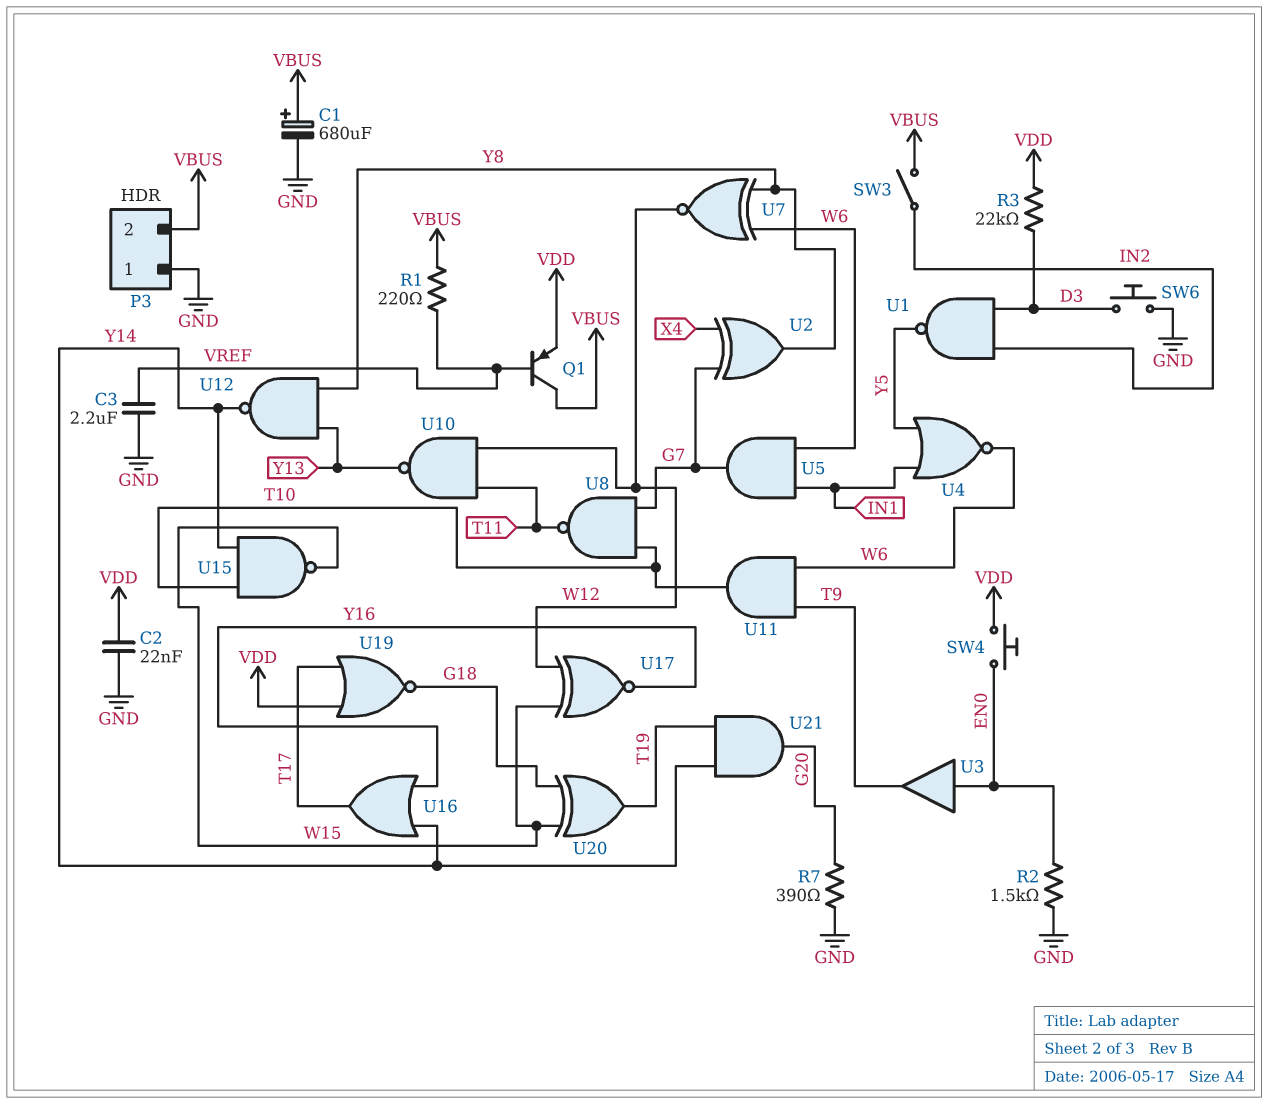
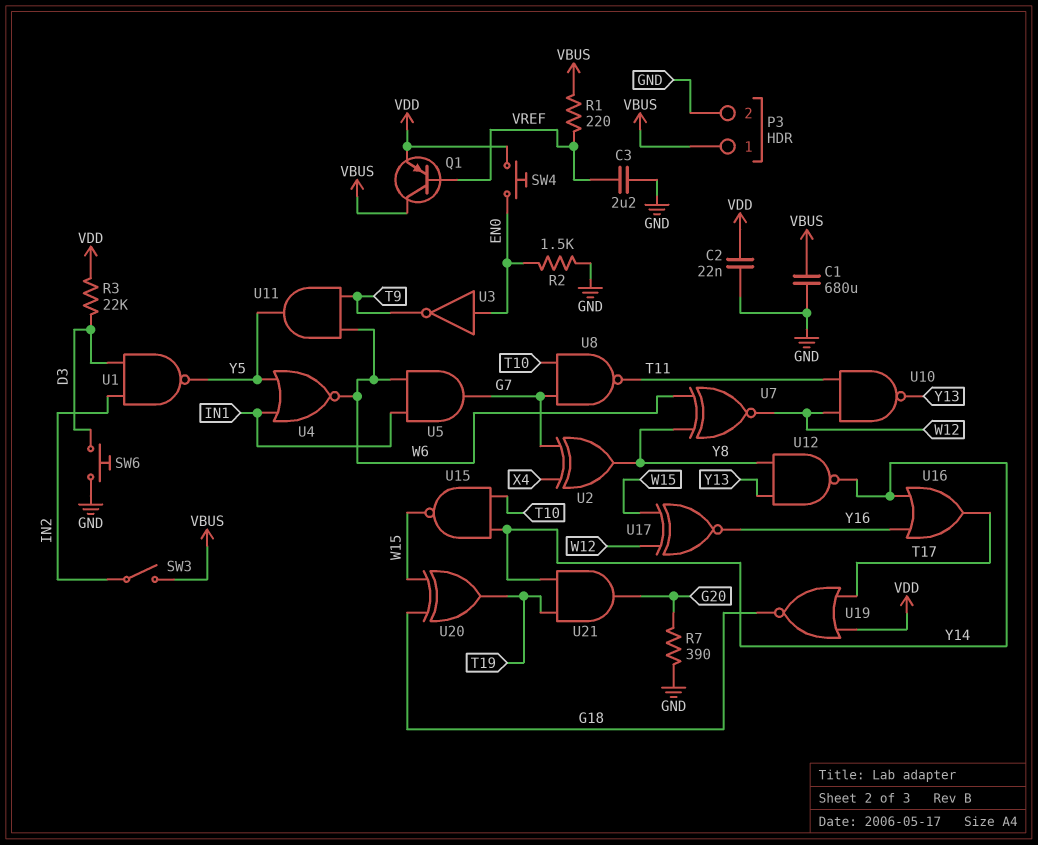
C1: 680uF (plus VBUS, minus GND) -> 680uF (GND, VBUS)
P3 pin 1: GND -> VBUS
P3 pin 2: VBUS -> GND
U3: buffer (in EN0, out T9) -> NOT (in EN0, out T9)
U11: AND (in T9, in W6, out T10) -> AND (in T9, in W6, out Y5)

